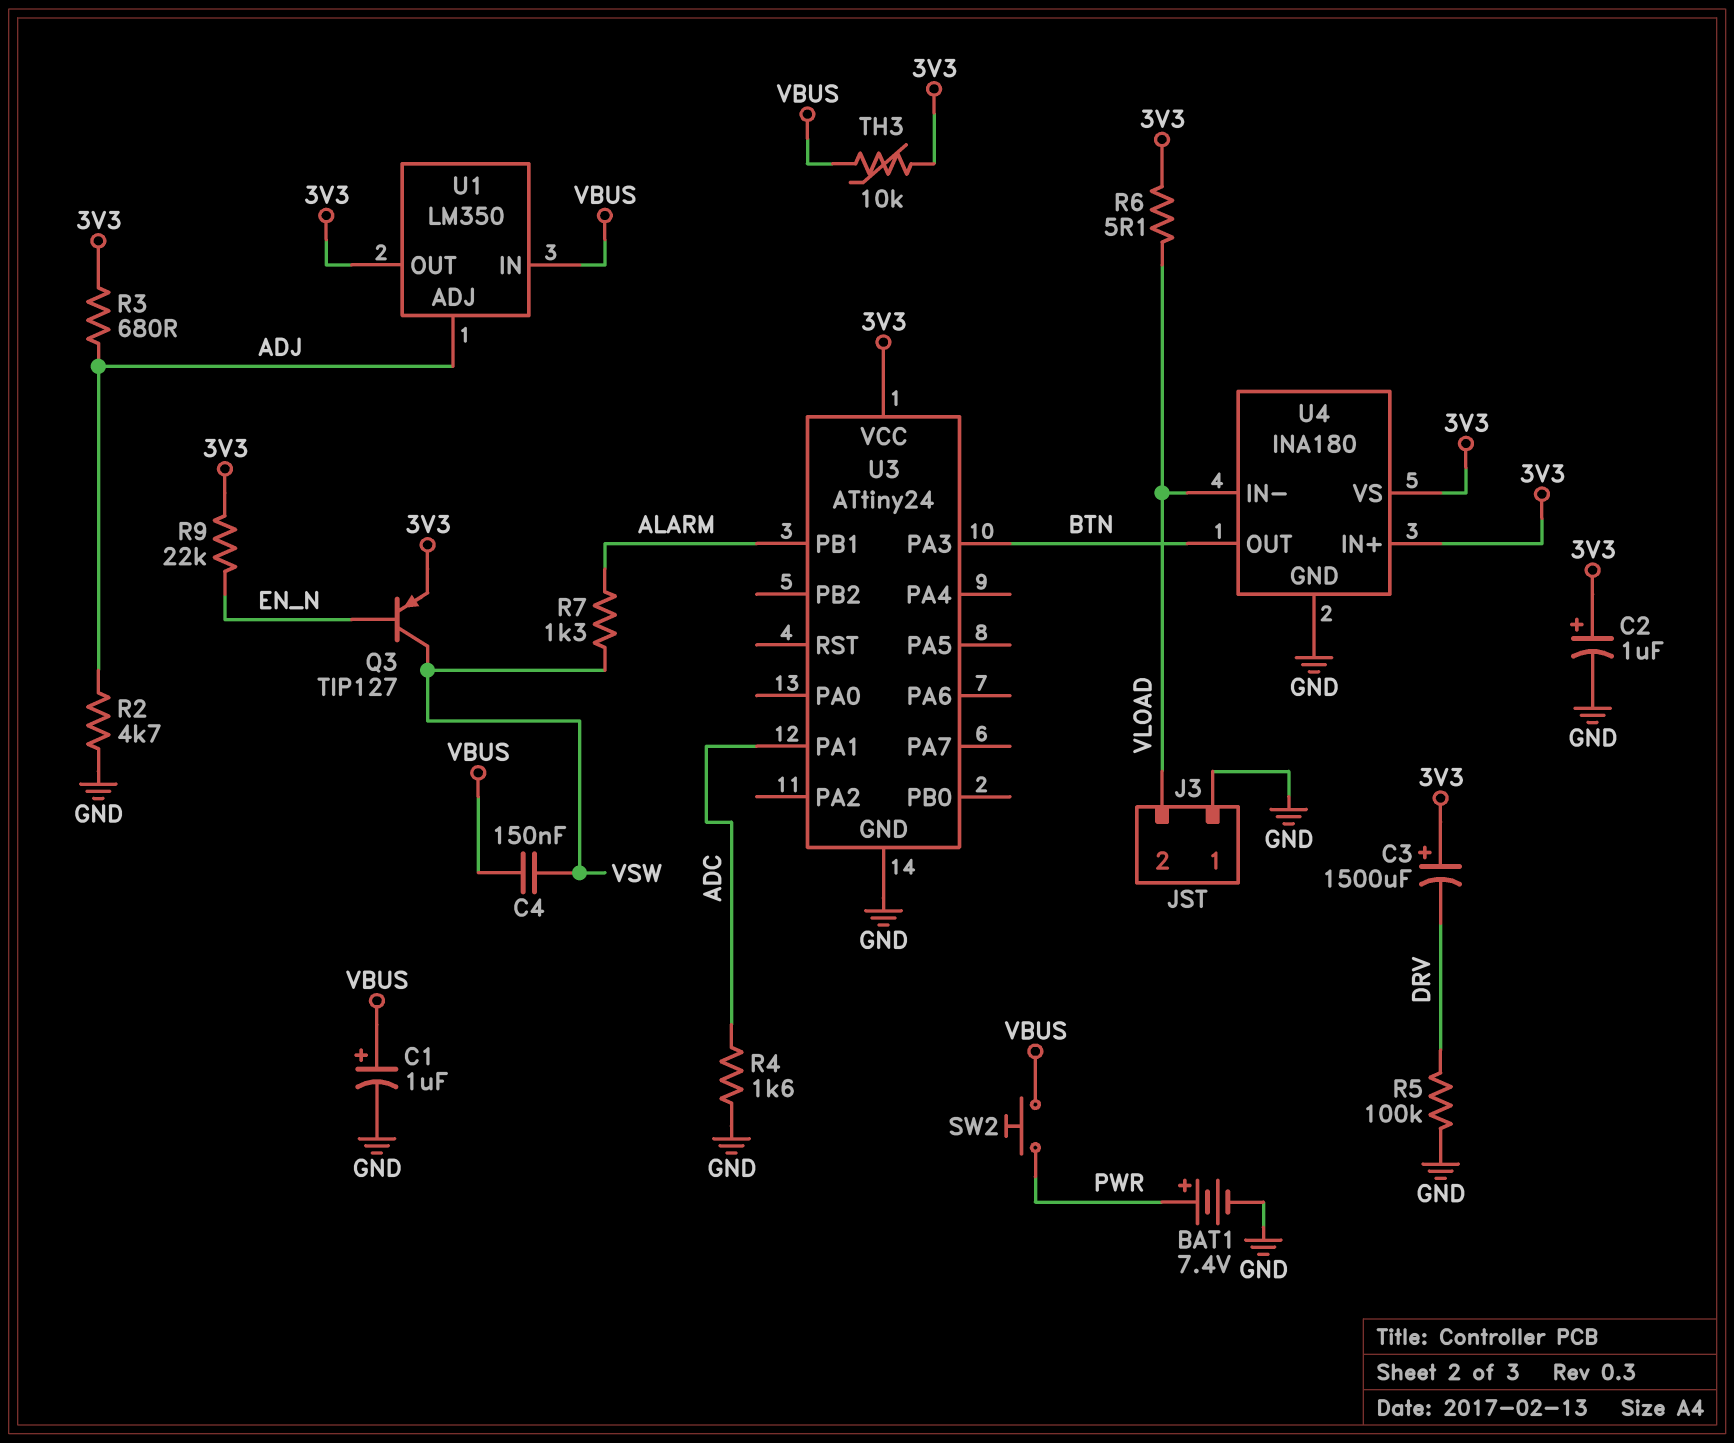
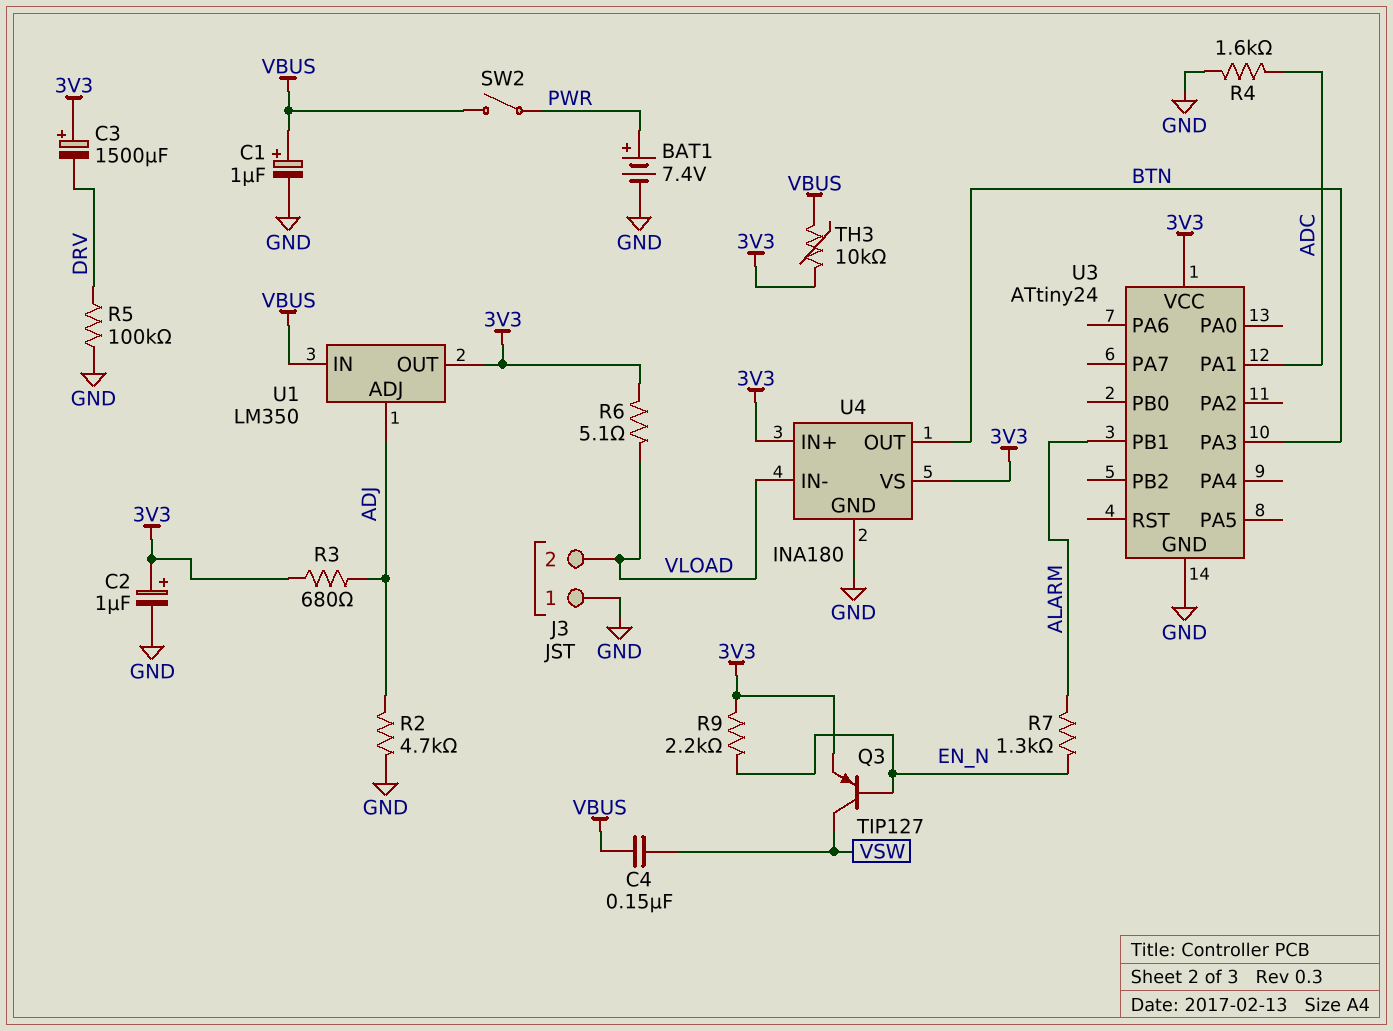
R7: 1.3k (ALARM, VSW) -> 1.3k (ALARM, EN_N)
R9: 22k (3V3, EN_N) -> 2.2k (3V3, EN_N)
SW2: button (PWR, VBUS) -> switch (PWR, VBUS)

